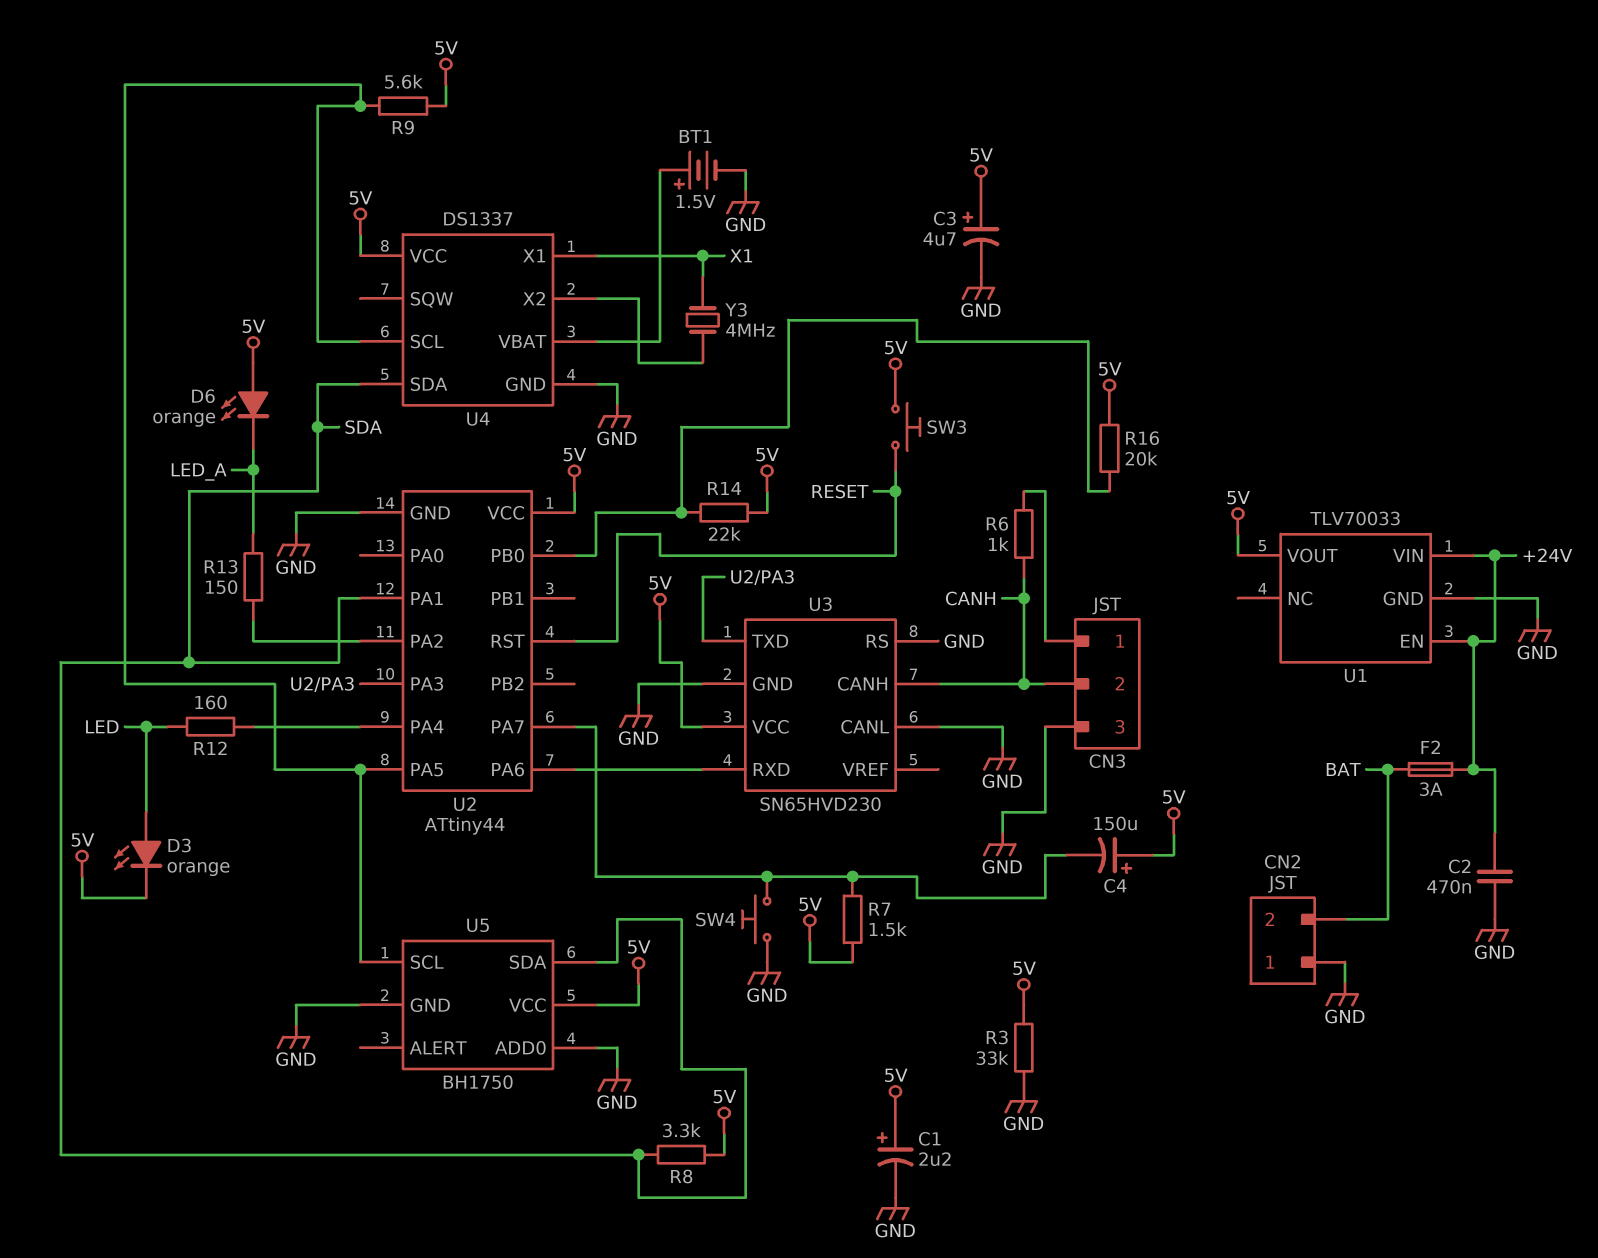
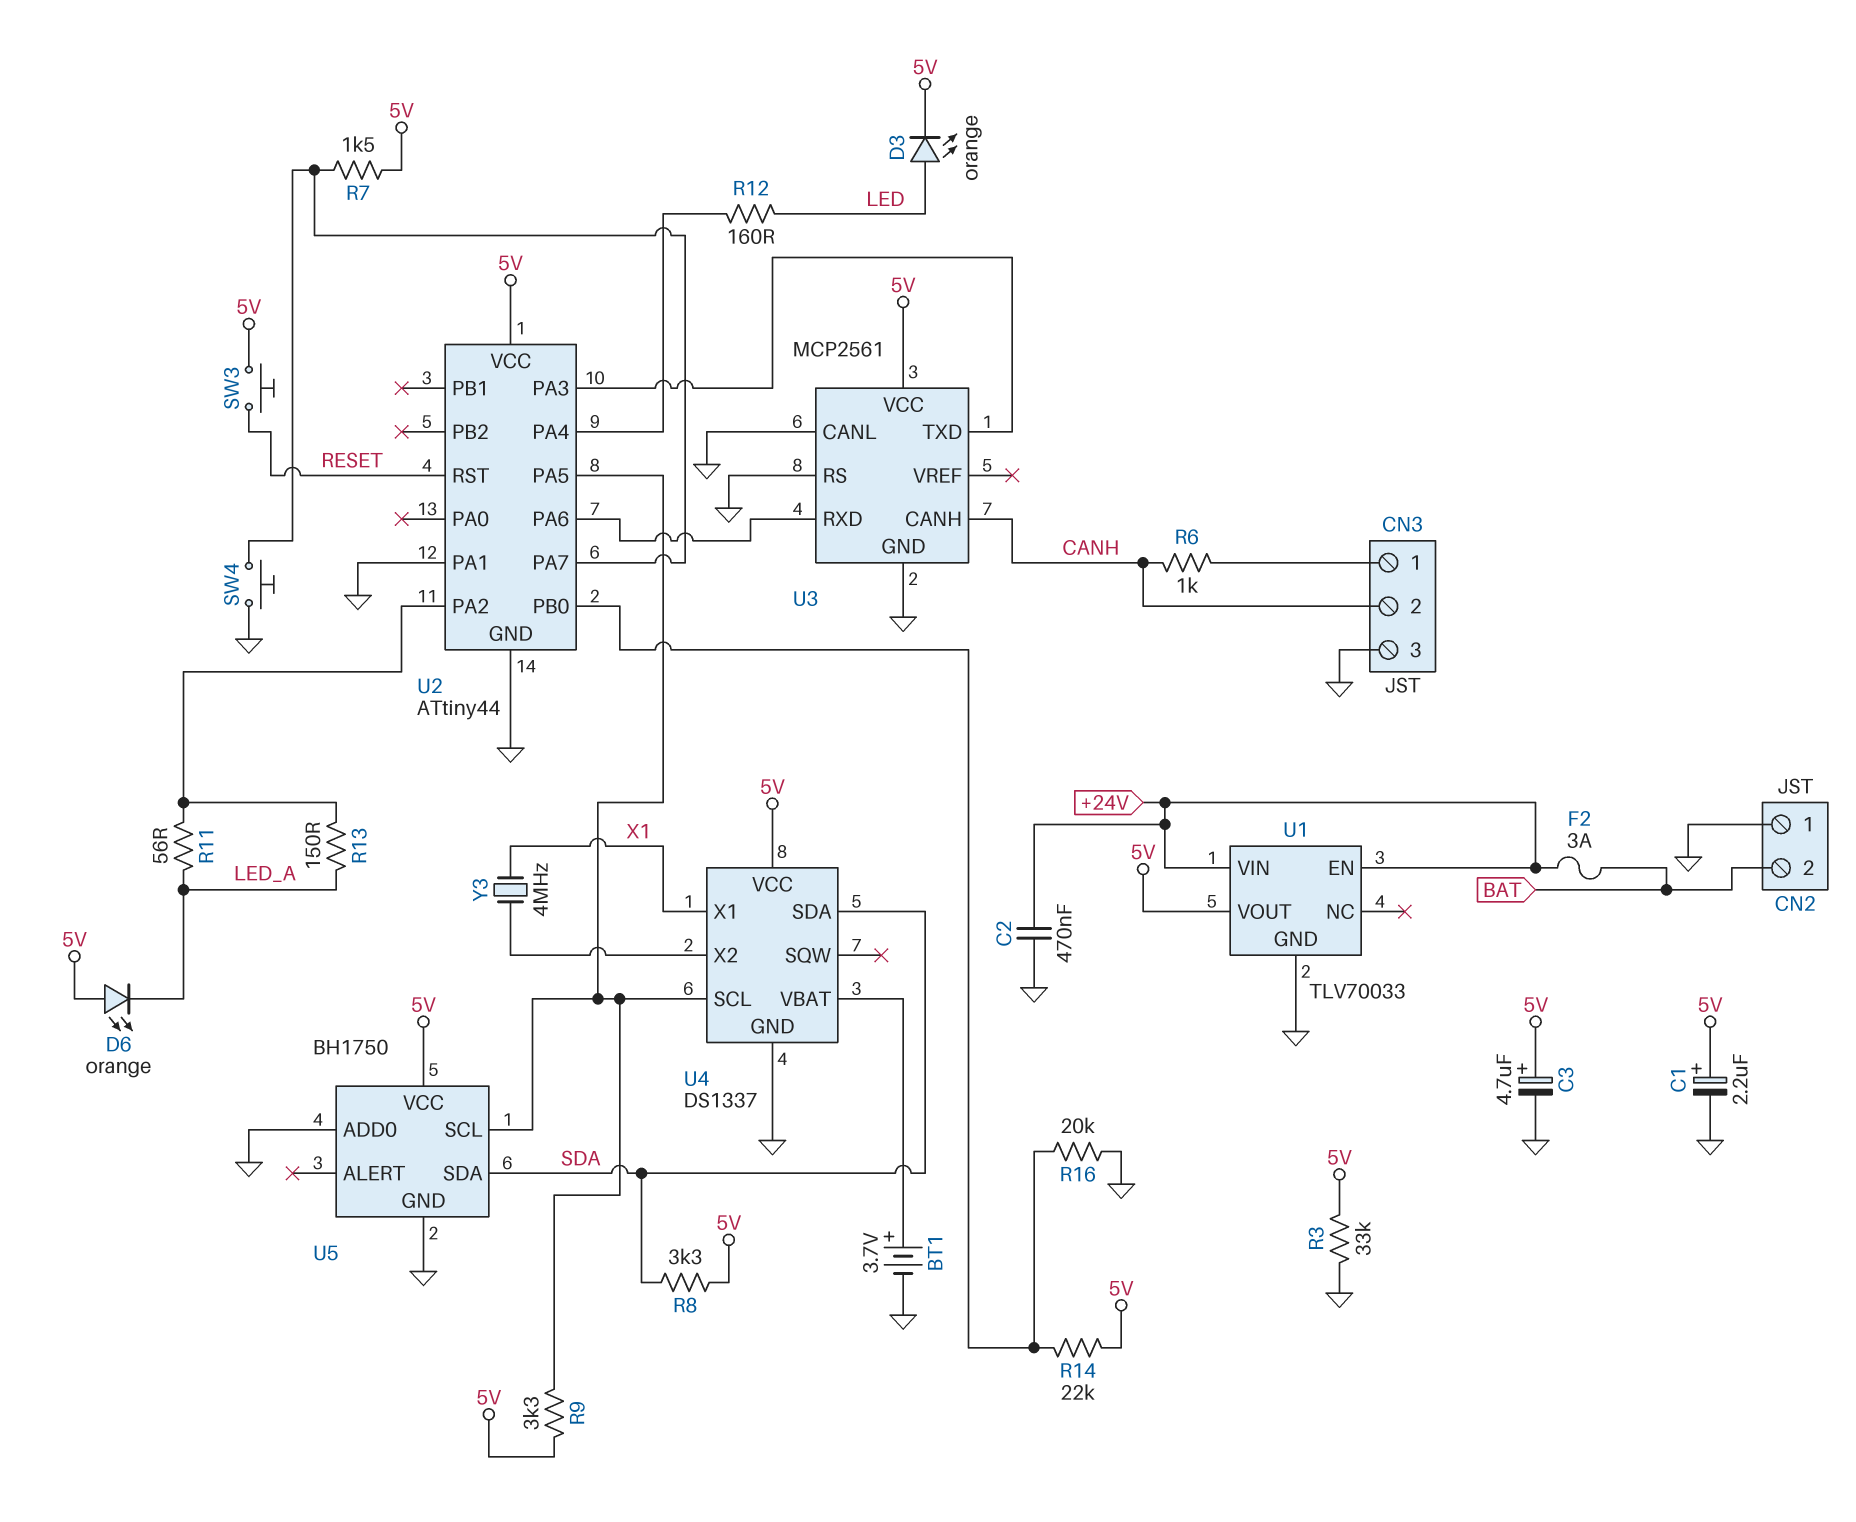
BT1: 1.5V (plus U4/VBAT, minus GND) -> 3.7V (plus U4/VBAT, minus GND)
C4: 150uF (plus 5V, minus U2/PA7) -> none
R9: 5.6k (5V, U2/PA5) -> 3.3k (5V, U2/PA5)
R11: none -> 56 (LED_A, U2/PA2)
R16: 20k (5V, U2/PB0) -> 20k (GND, U2/PB0)
U2 pin PA1: SDA -> GND
U3: SN65HVD230 -> MCP2561

